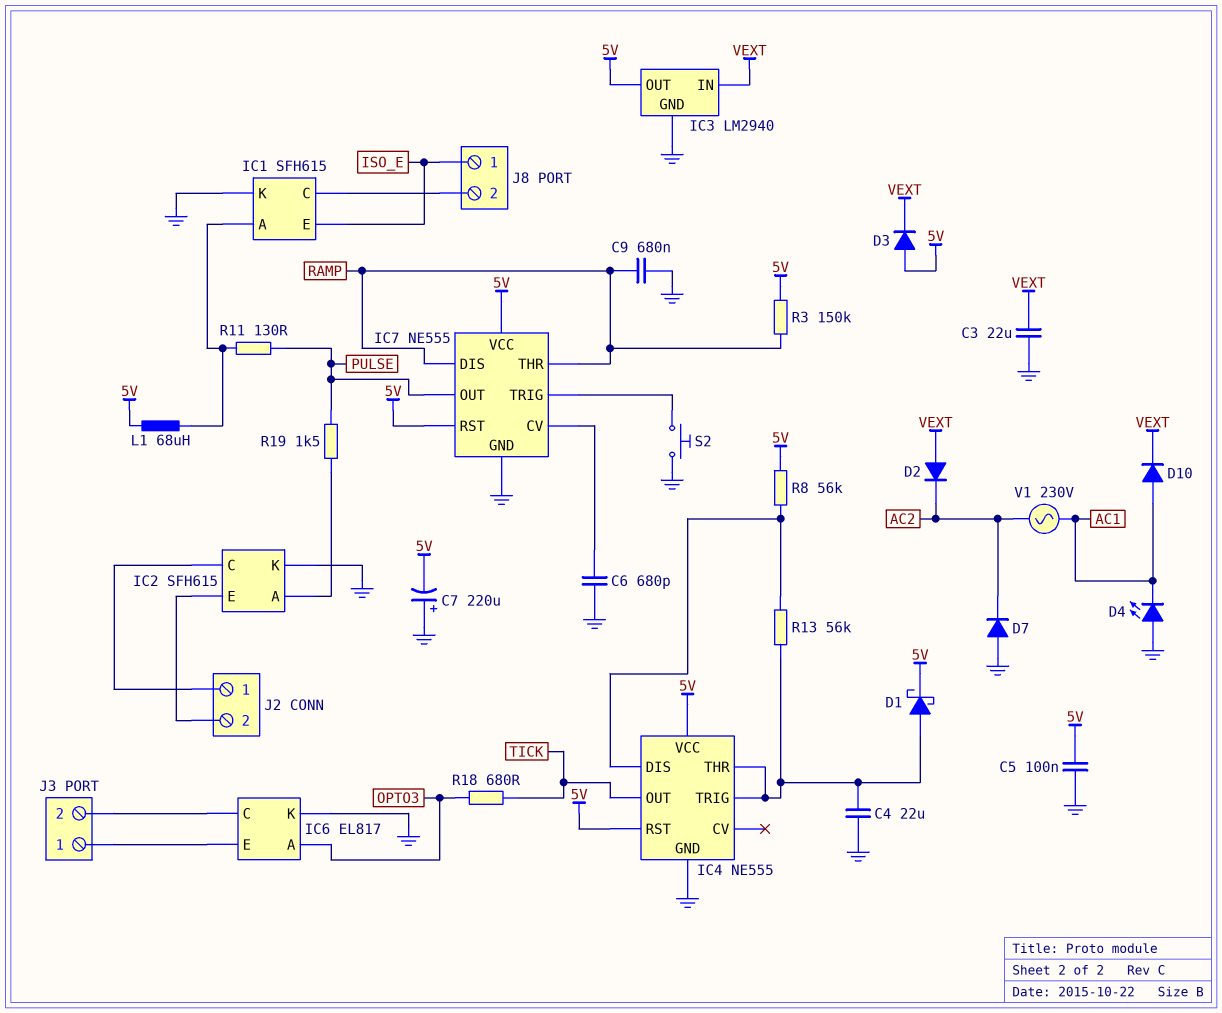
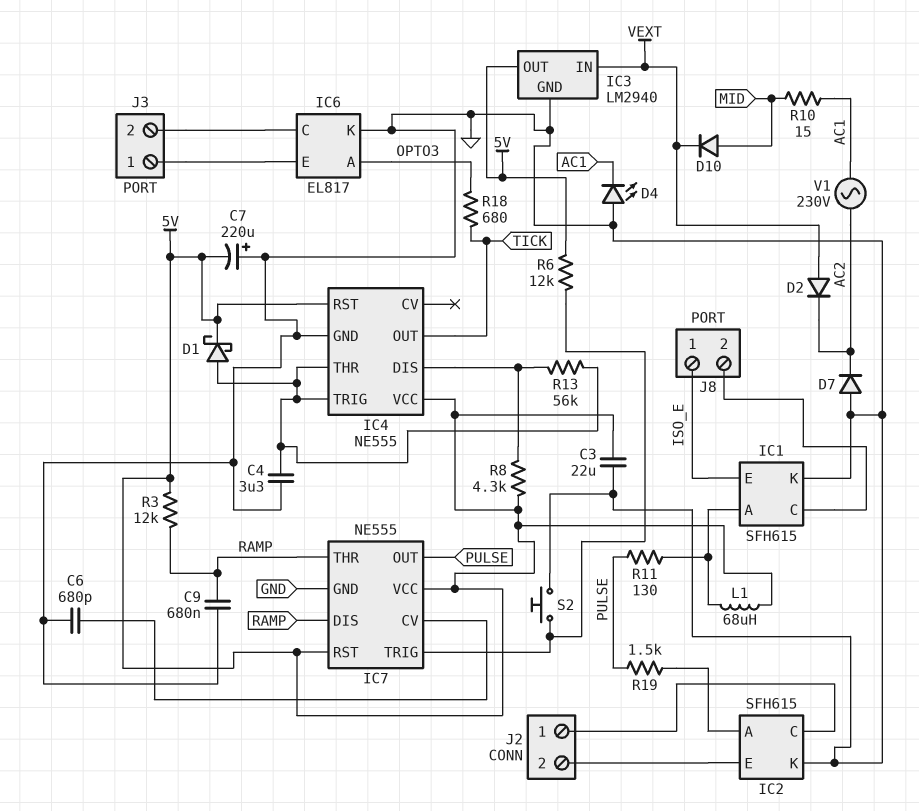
C3: 22uF (GND, VEXT) -> 22uF (5V, GND)
C4: 22uF (GND, IC4/THR) -> 3.3uF (GND, IC4/THR)
C5: 100nF (5V, GND) -> none
D3: diode (A 5V, K VEXT) -> none
D10: diode (A AC1, K VEXT) -> diode (A MID, K VEXT)
R3: 150k (5V, RAMP) -> 12k (5V, RAMP)
R6: none -> 12k (5V, IC7/TRIG)
R8: 56k (5V, IC4/DIS) -> 4.3k (5V, IC4/DIS)
R10: none -> 15 (AC1, MID)

